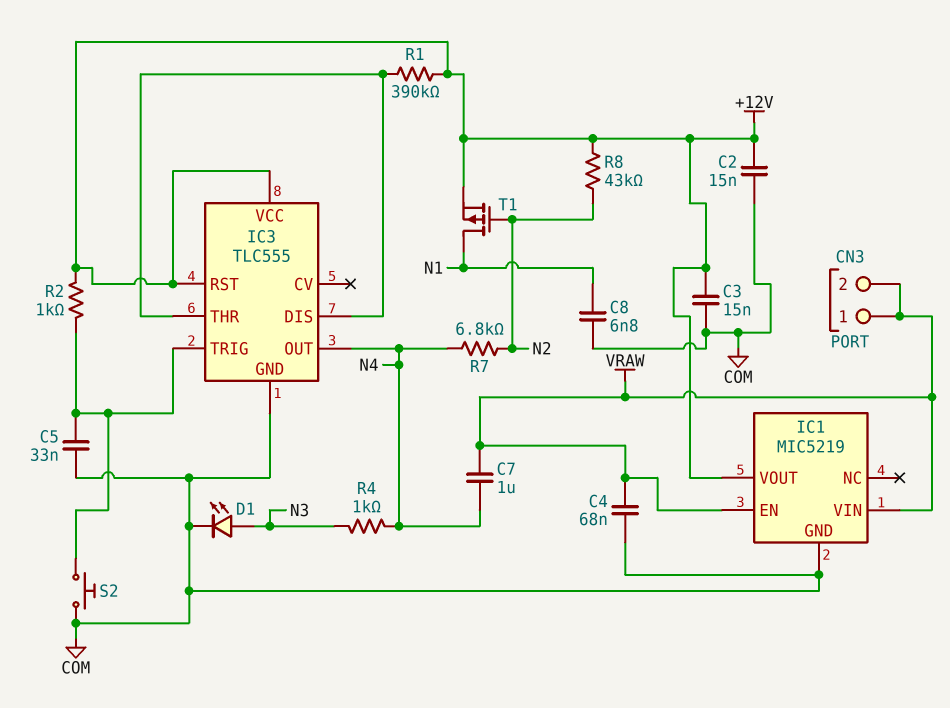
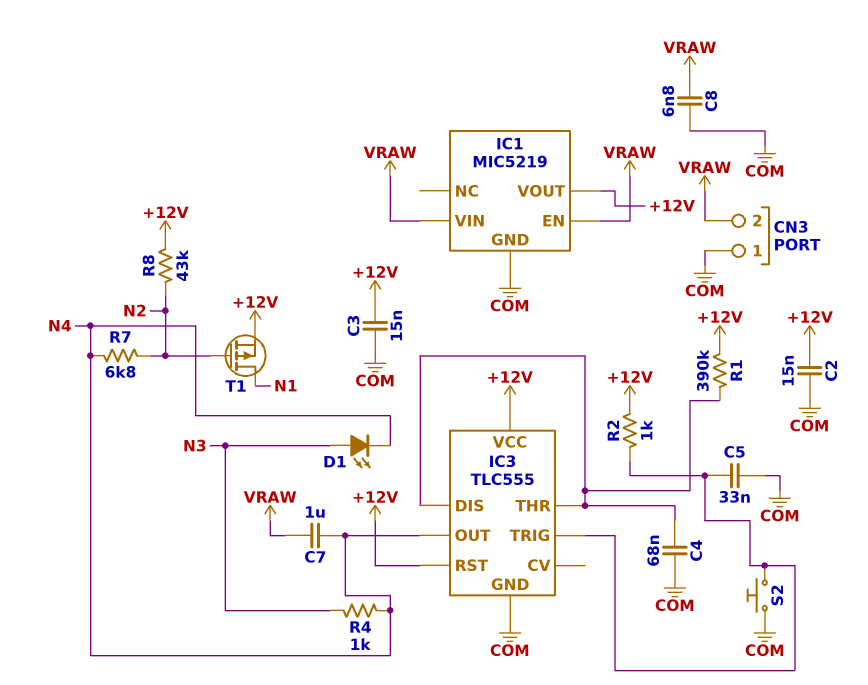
C4: 68nF (COM, VRAW) -> 68nF (COM, IC3/DIS)
C8: 6.8nF (COM, N1) -> 6.8nF (COM, VRAW)
CN3 pin 1: VRAW -> COM
D1: LED (A N3, K COM) -> LED (A N3, K N4)

